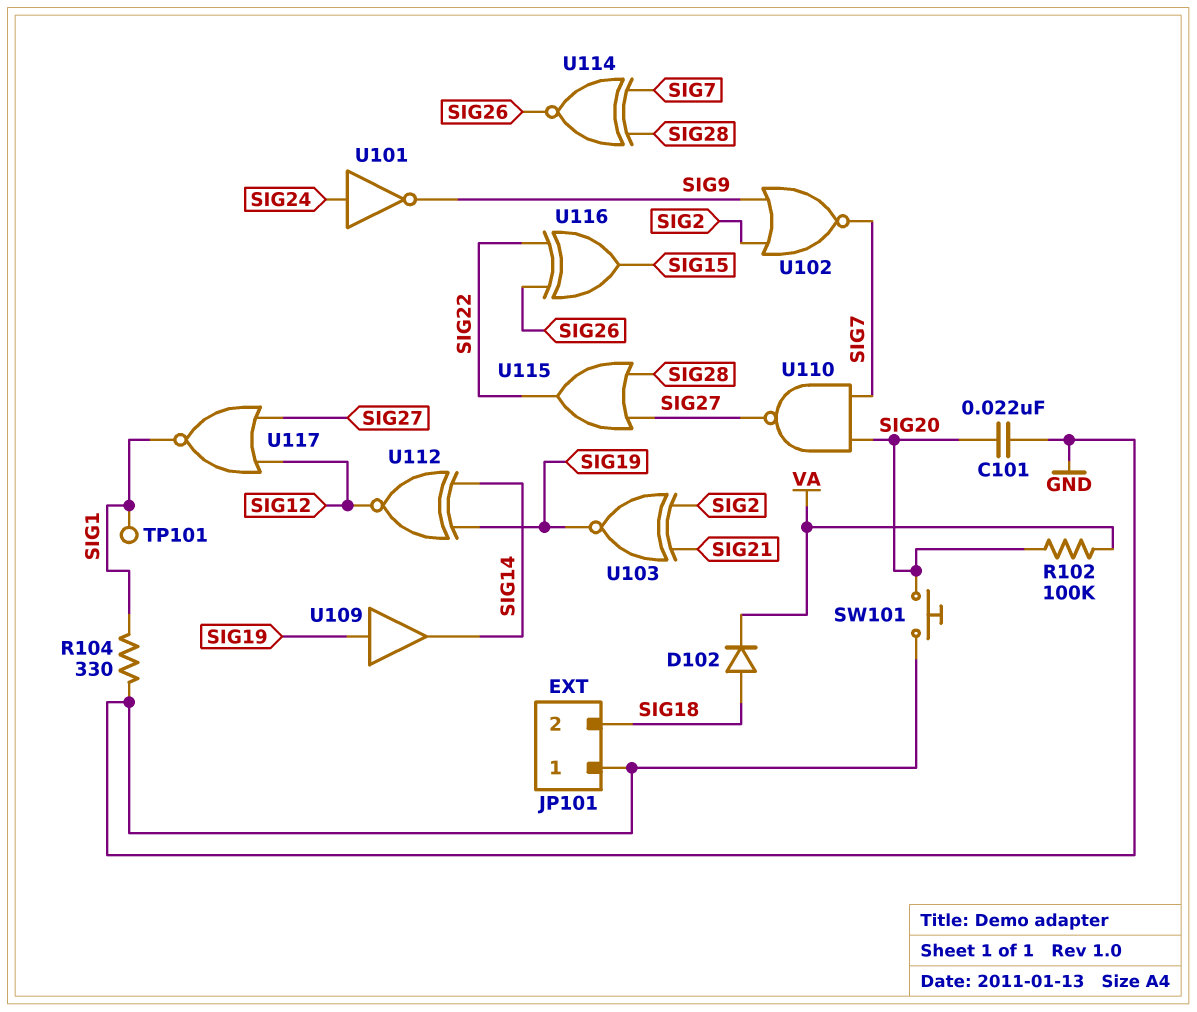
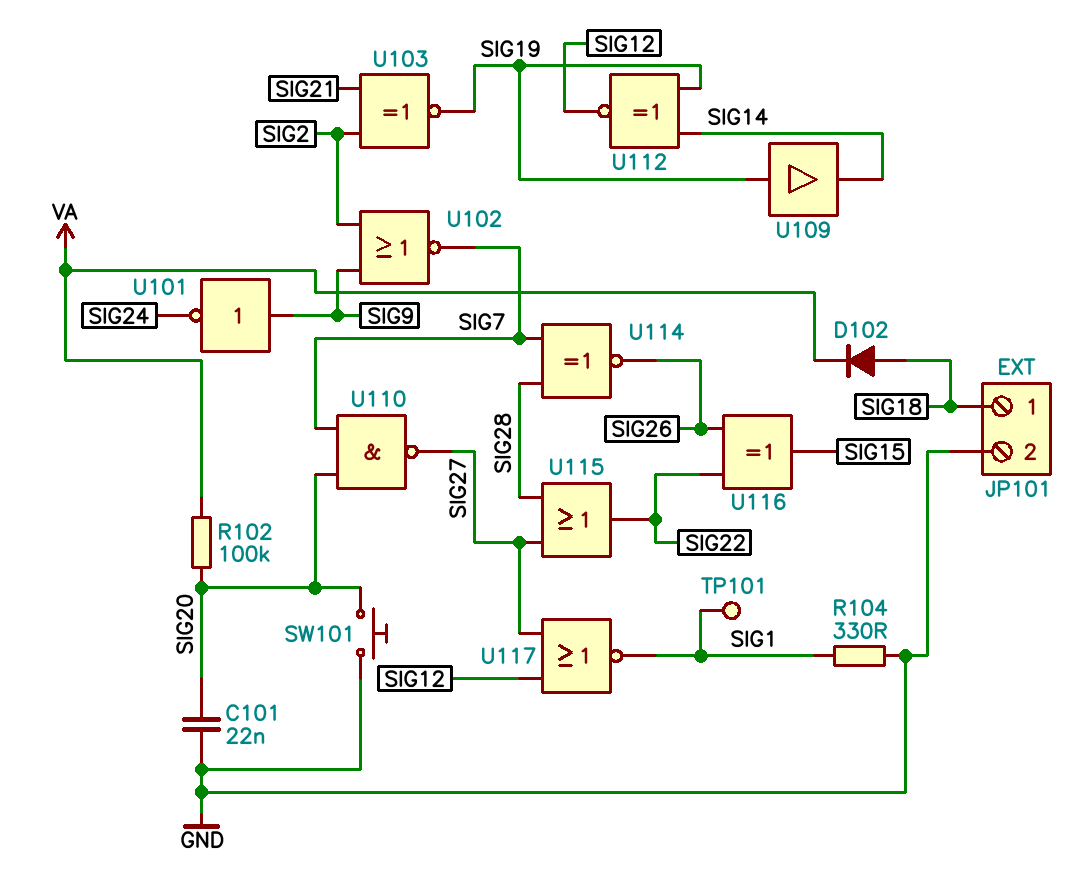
JP101 pin 1: GND -> SIG18
JP101 pin 2: SIG18 -> GND
U101: NOT (in SIG24, out SIG9) -> NOT (in SIG9, out SIG24)

